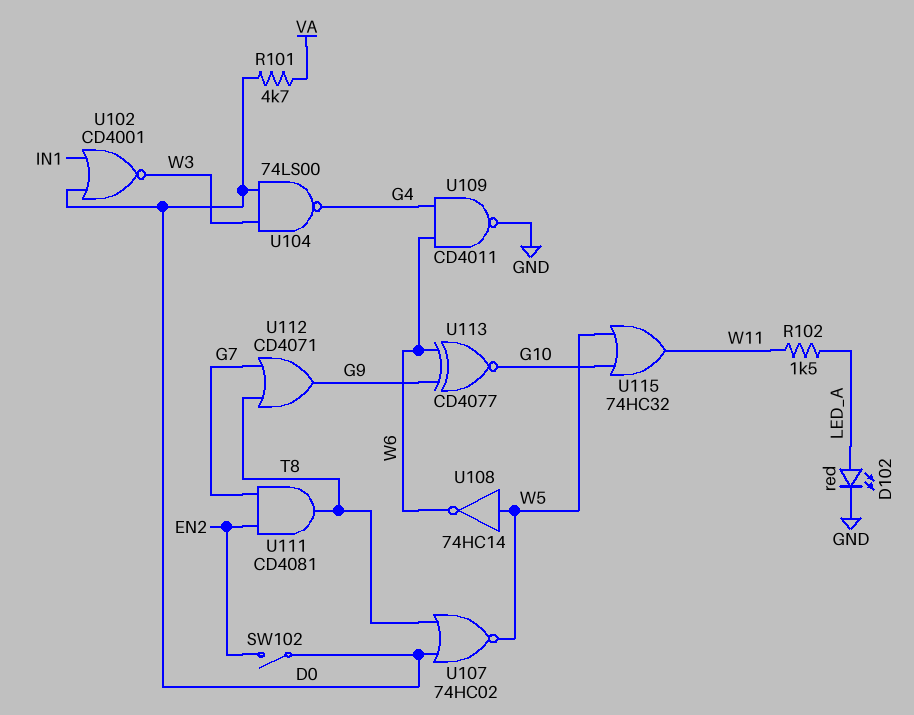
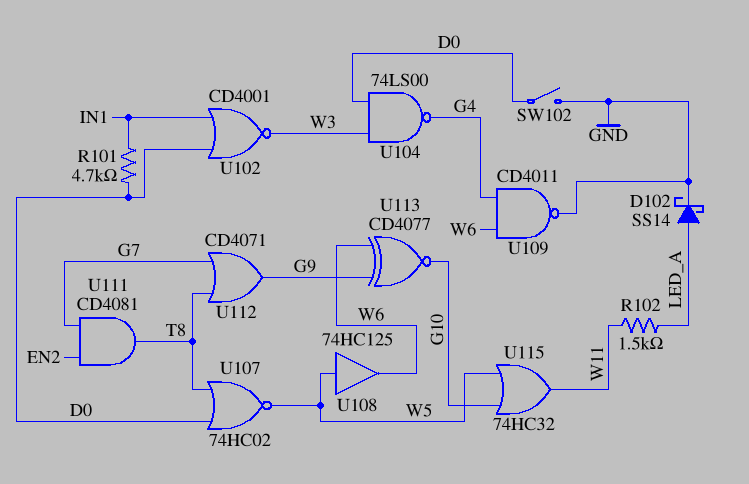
D102: LED red (A LED_A, K GND) -> schottky SS14 (A LED_A, K GND)
R101: 4.7k (D0, VA) -> 4.7k (D0, IN1)
SW102: switch (D0, EN2) -> switch (D0, GND)
U108: NOT 74HC14 (in W5, out W6) -> buffer 74HC125 (in W5, out W6)

